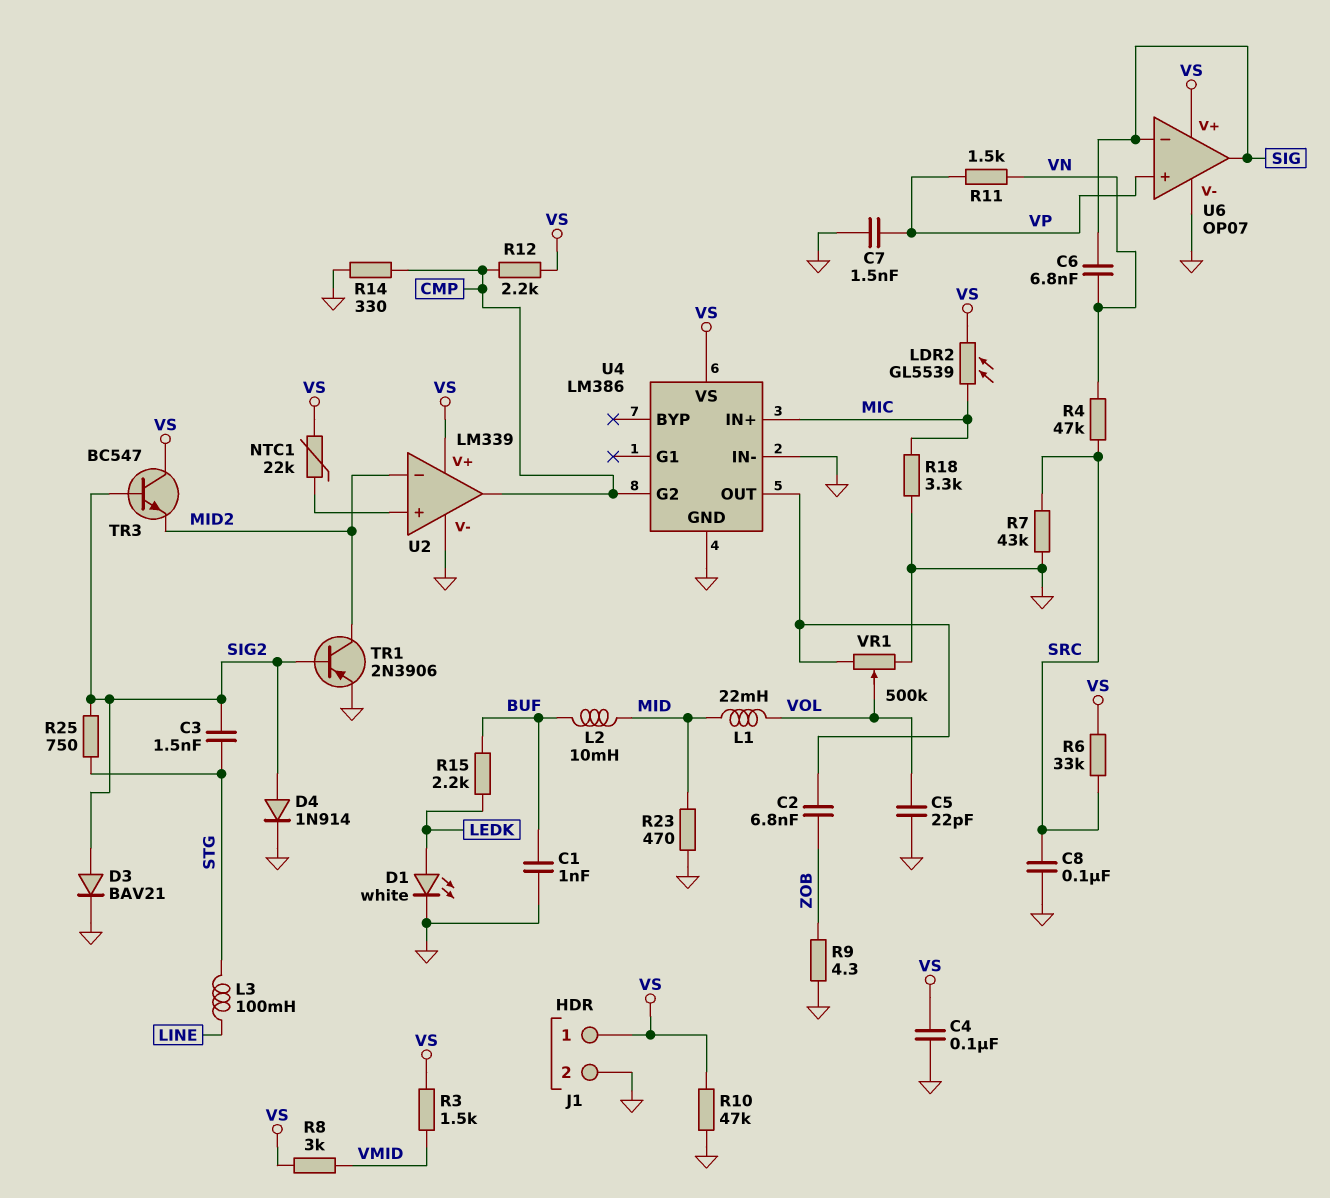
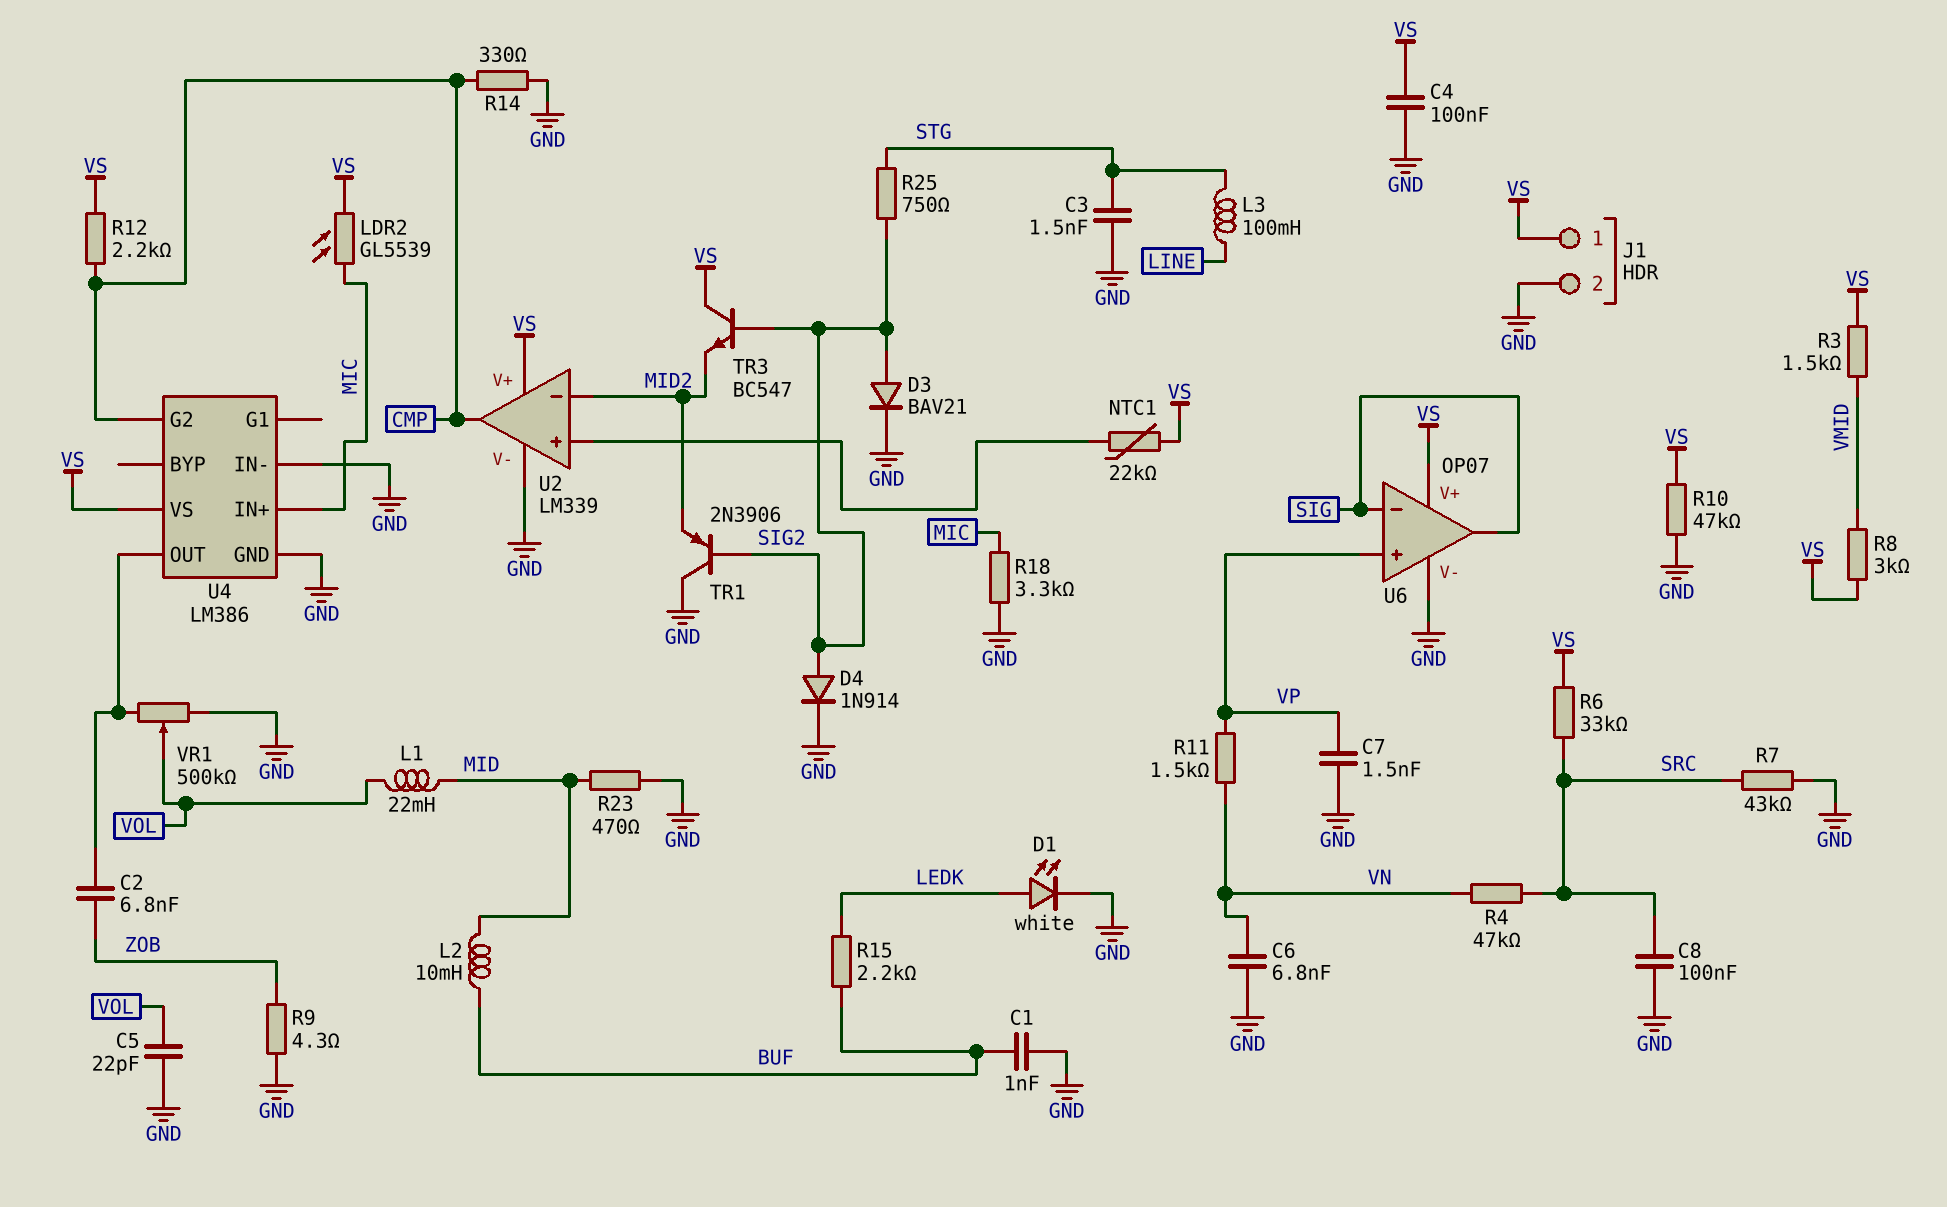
C3: 1.5nF (SIG2, STG) -> 1.5nF (GND, STG)
C6: 6.8nF (SIG, VN) -> 6.8nF (GND, VN)
TR1: PNP 2N3906 (B SIG2, C MID2, E GND) -> PNP 2N3906 (B SIG2, C GND, E MID2)

